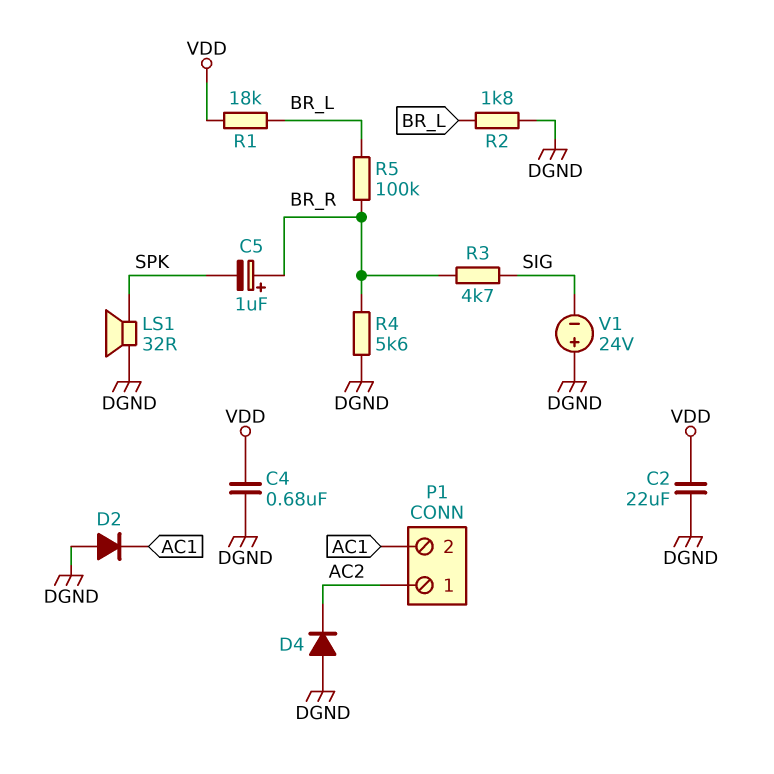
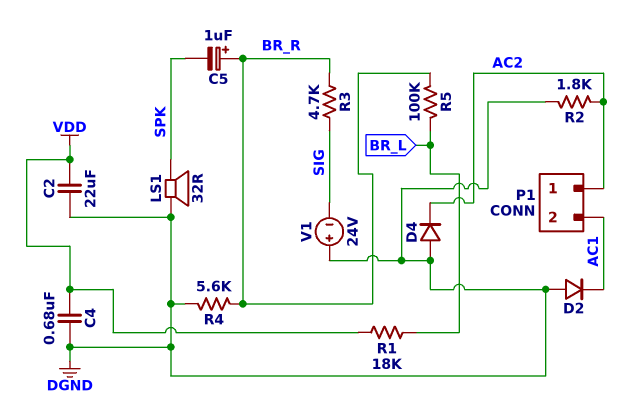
R2: 1.8k (BR_L, DGND) -> 1.8k (AC2, DGND)

